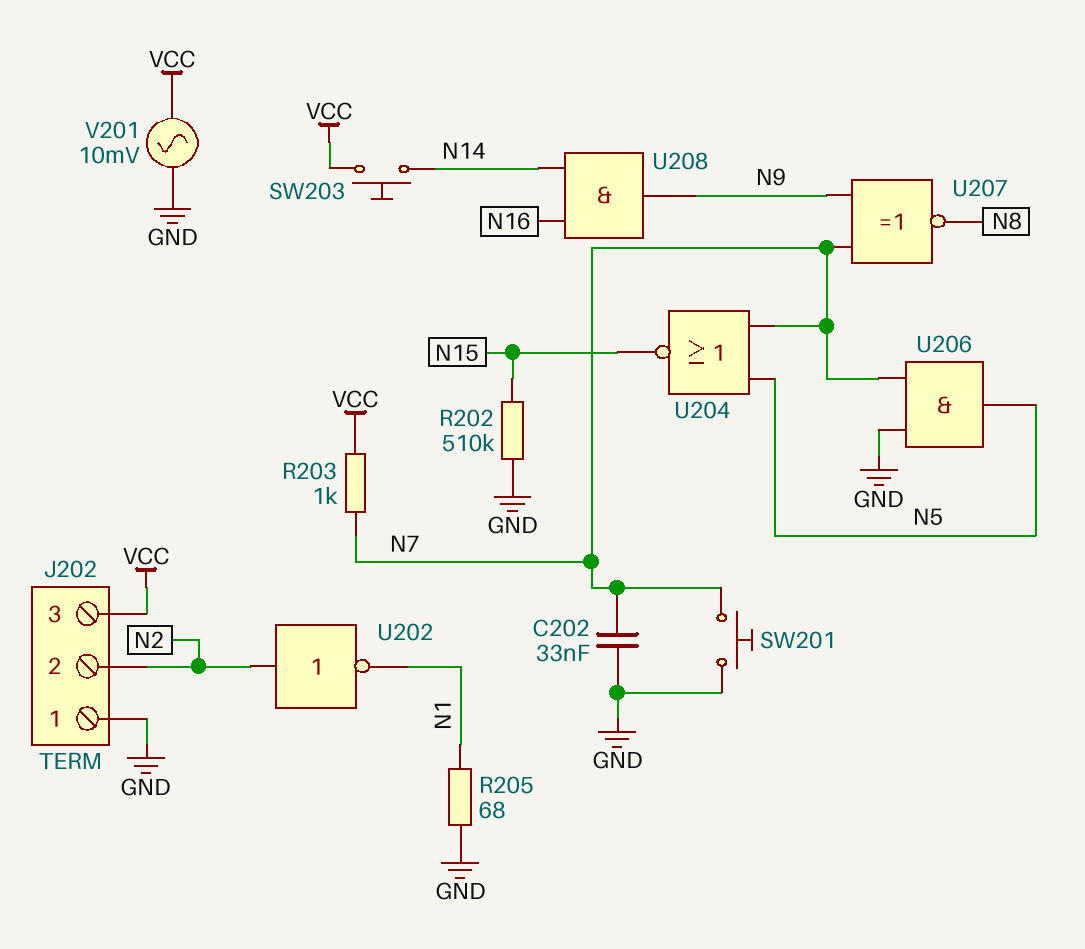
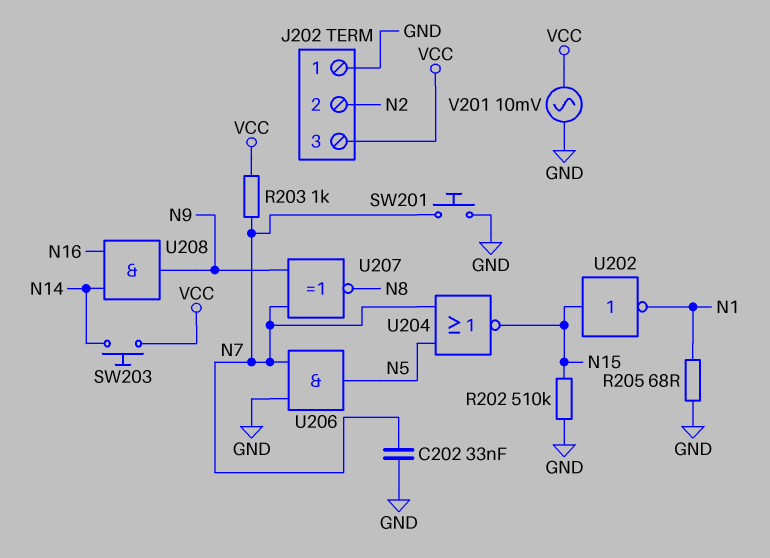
U202: NOT (in N2, out N1) -> NOT (in N15, out N1)

